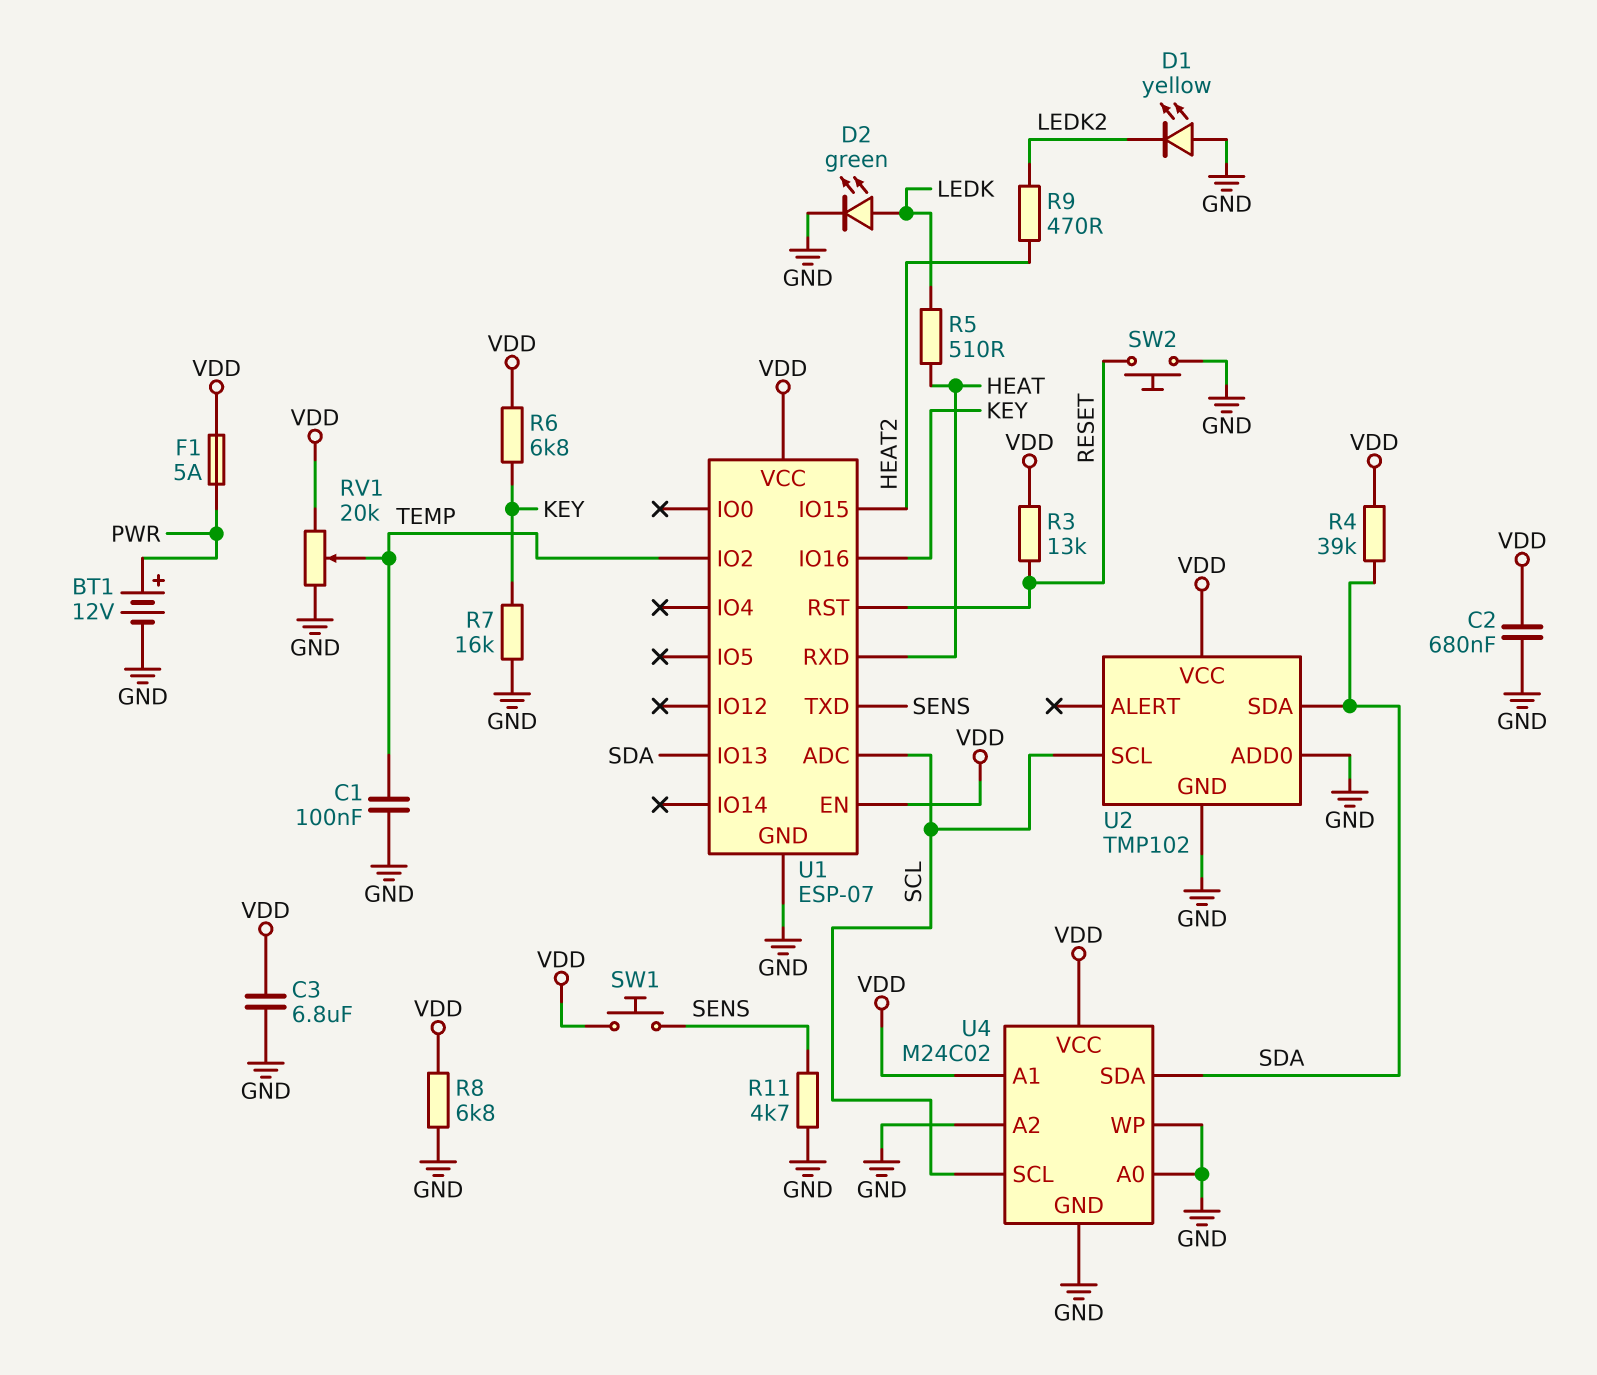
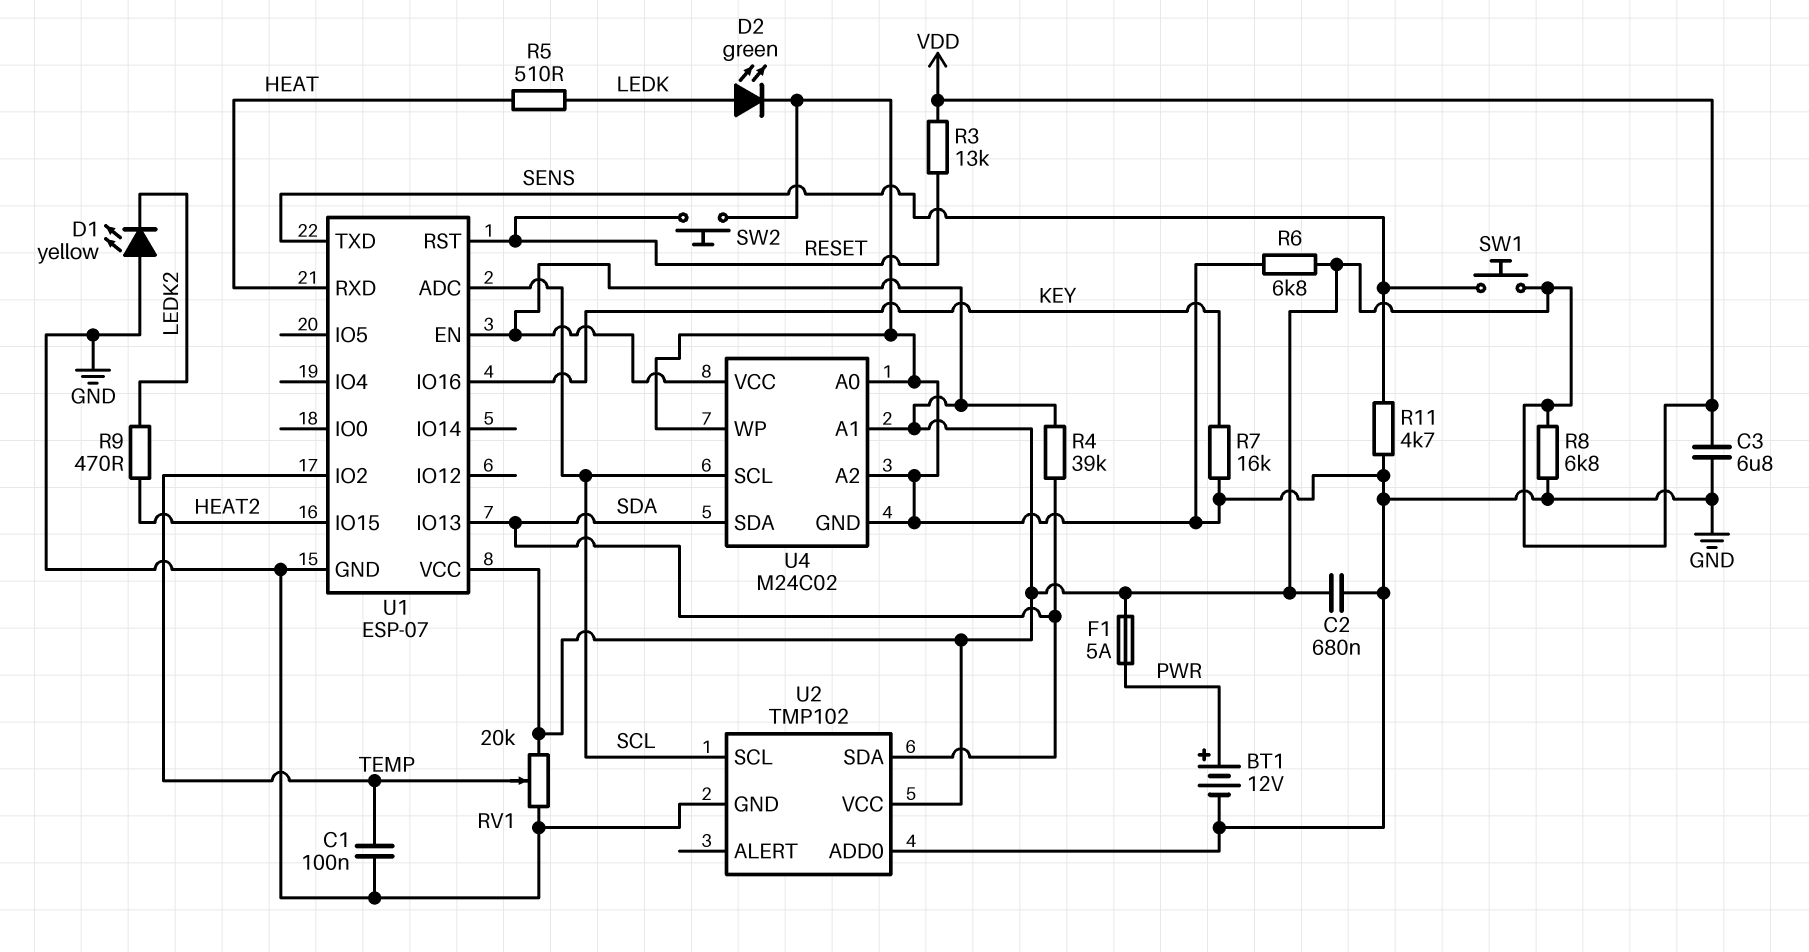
R6: 6.8k (KEY, VDD) -> 6.8k (GND, VDD)

